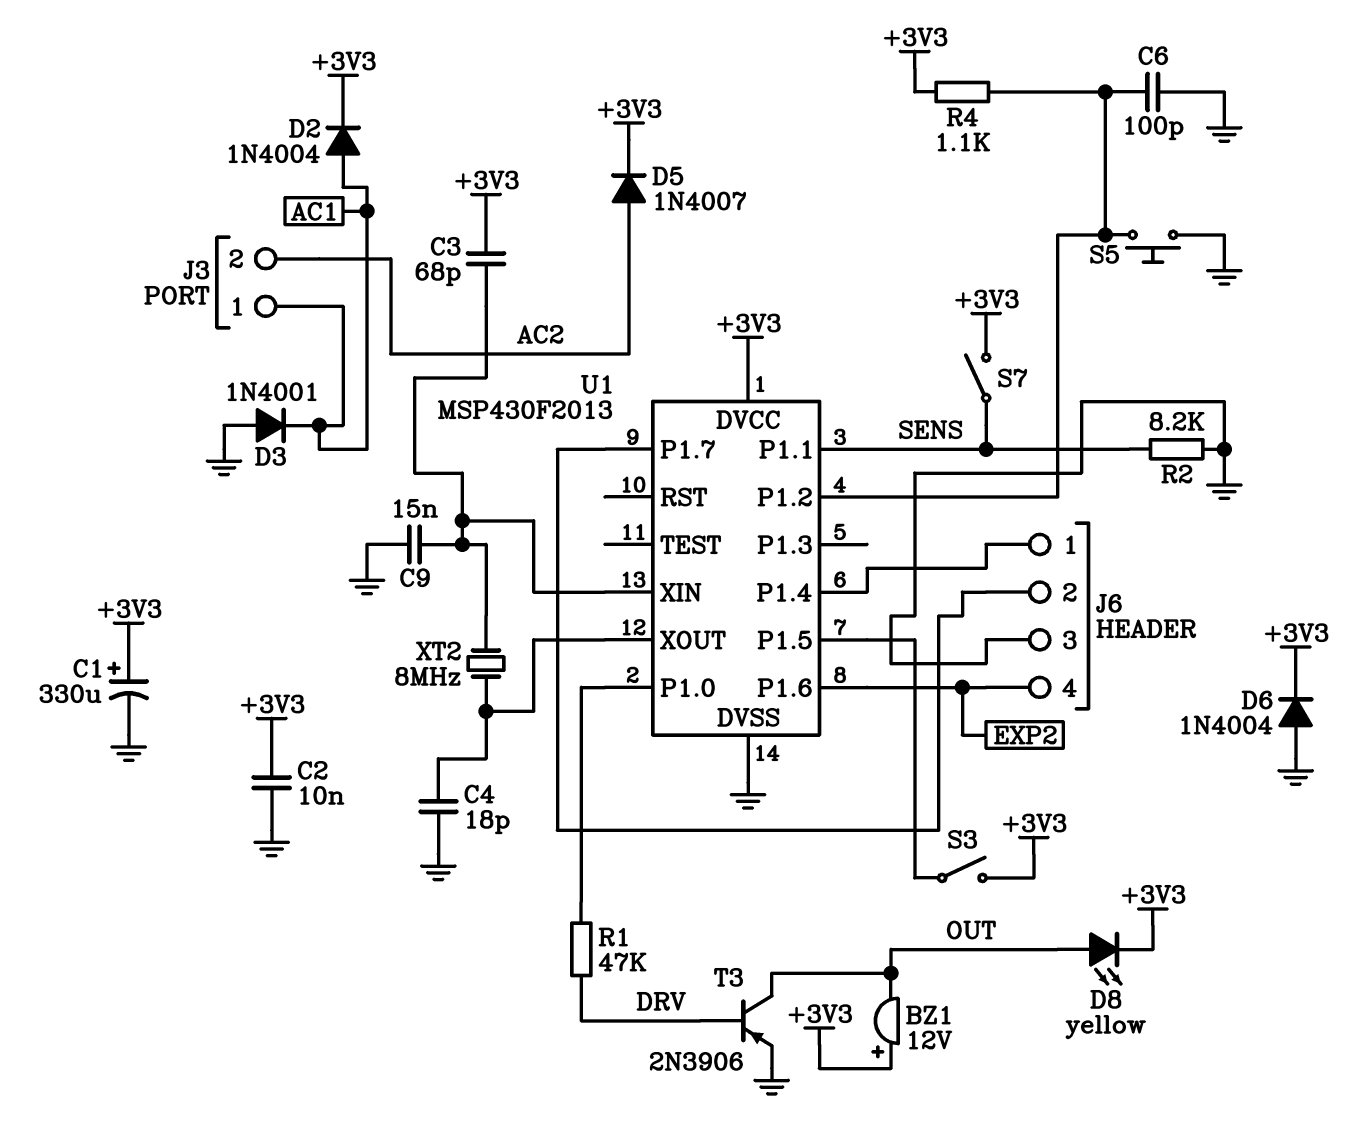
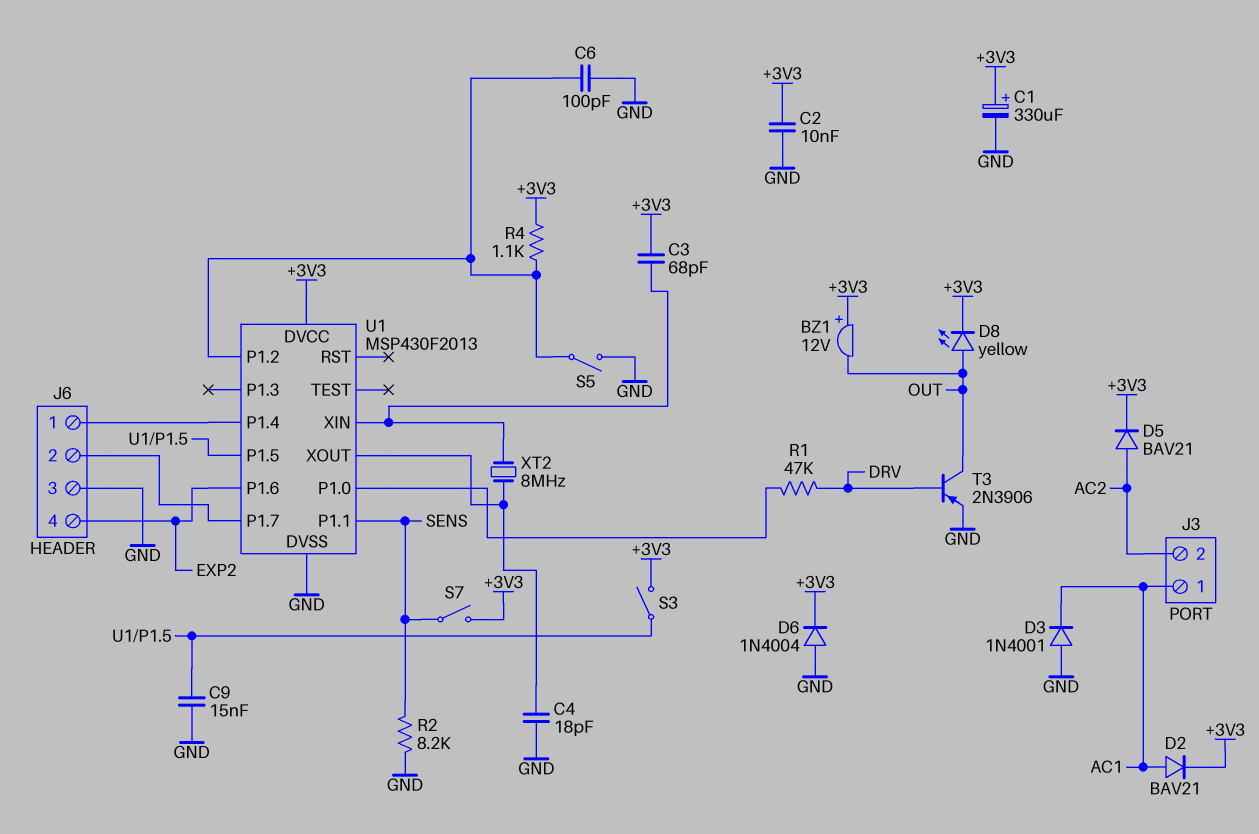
C9: 15nF (GND, U1/XIN) -> 15nF (GND, U1/P1.5)
D2: diode 1N4004 (A AC1, K +3V3) -> diode BAV21 (A AC1, K +3V3)
D5: diode 1N4007 (A AC2, K +3V3) -> diode BAV21 (A AC2, K +3V3)
S5: button (GND, U1/P1.2) -> switch (GND, U1/P1.2)

